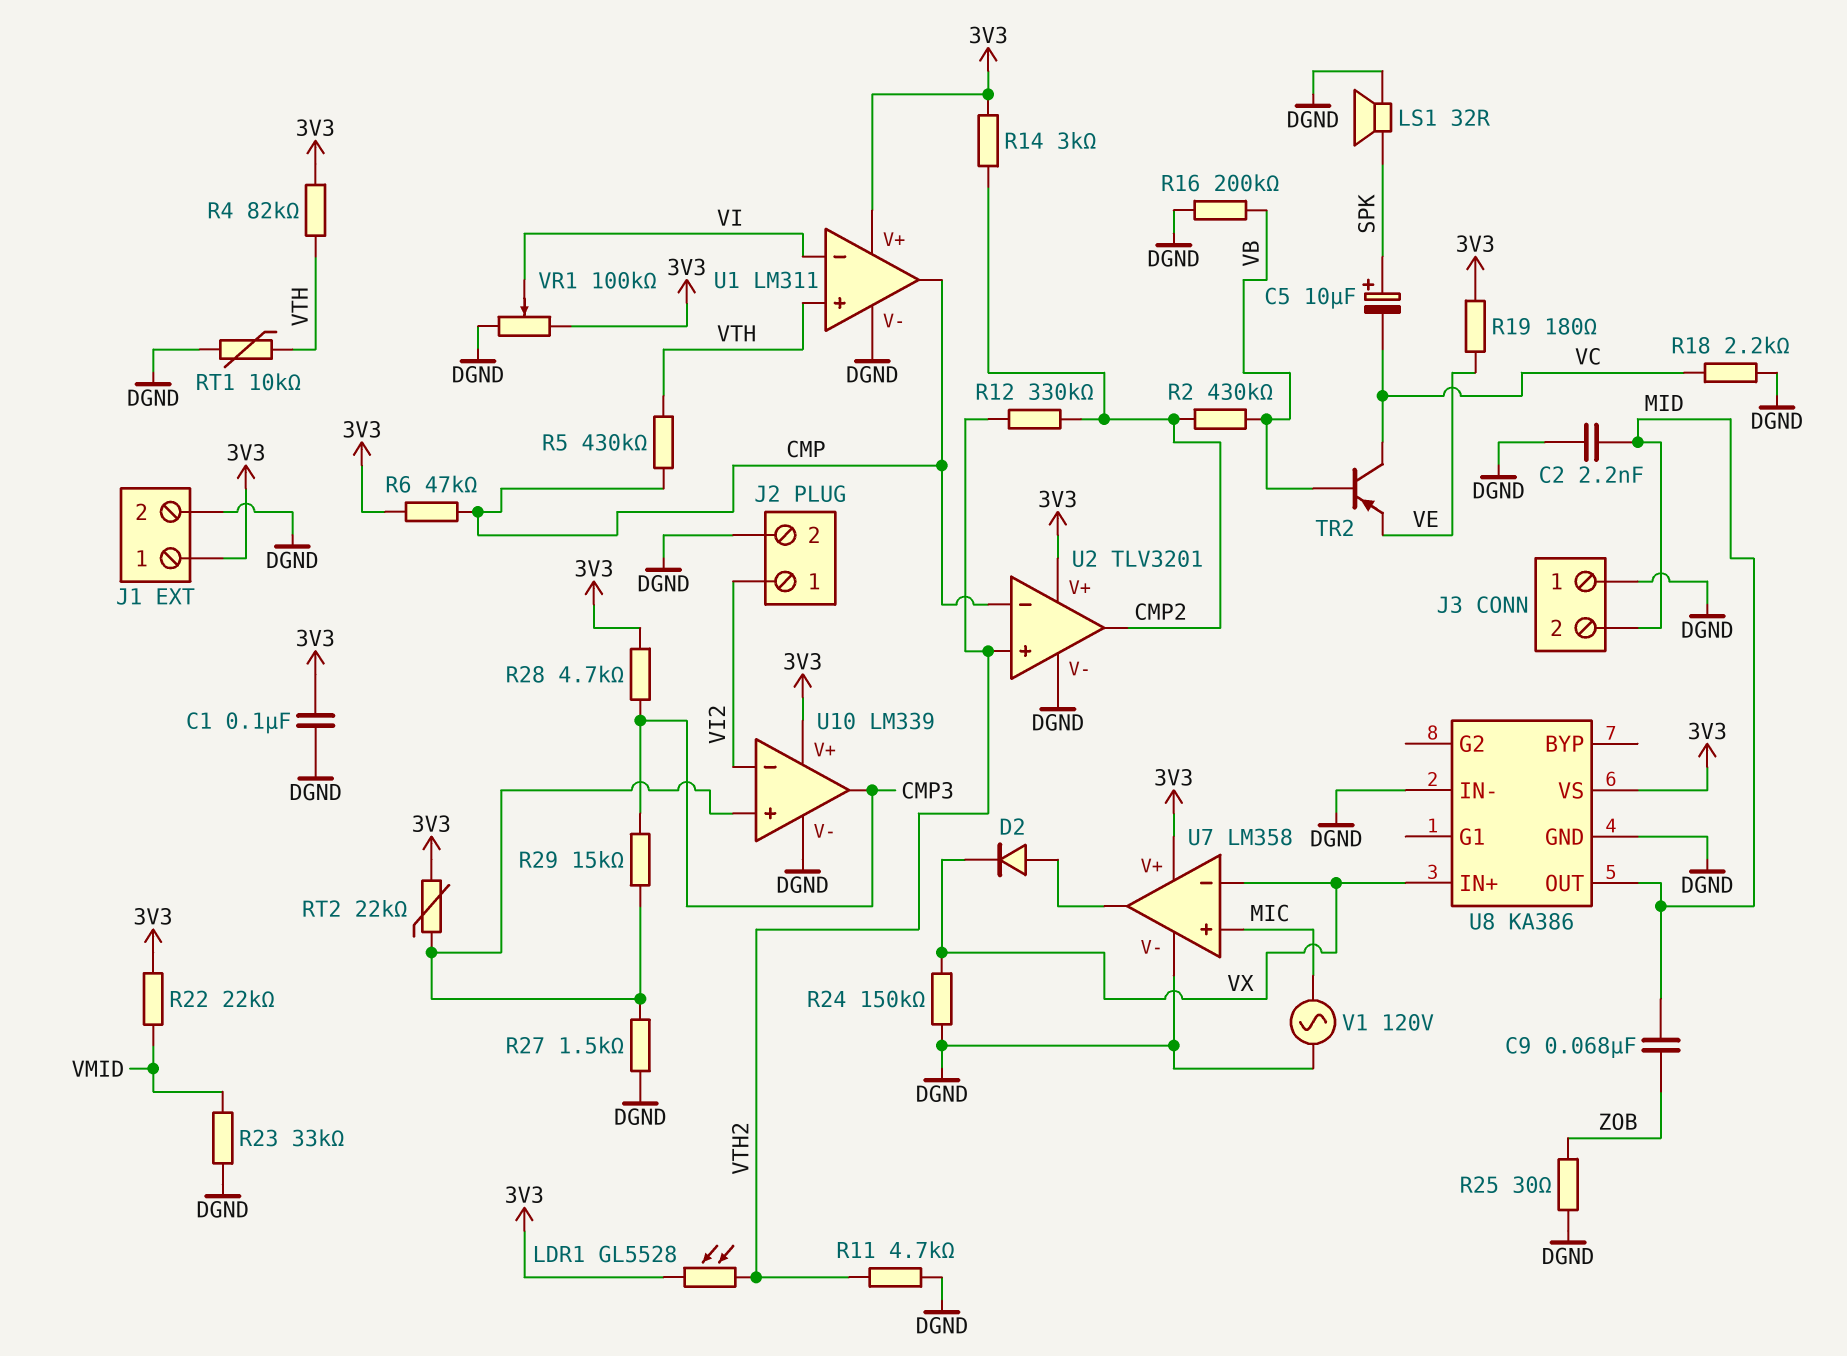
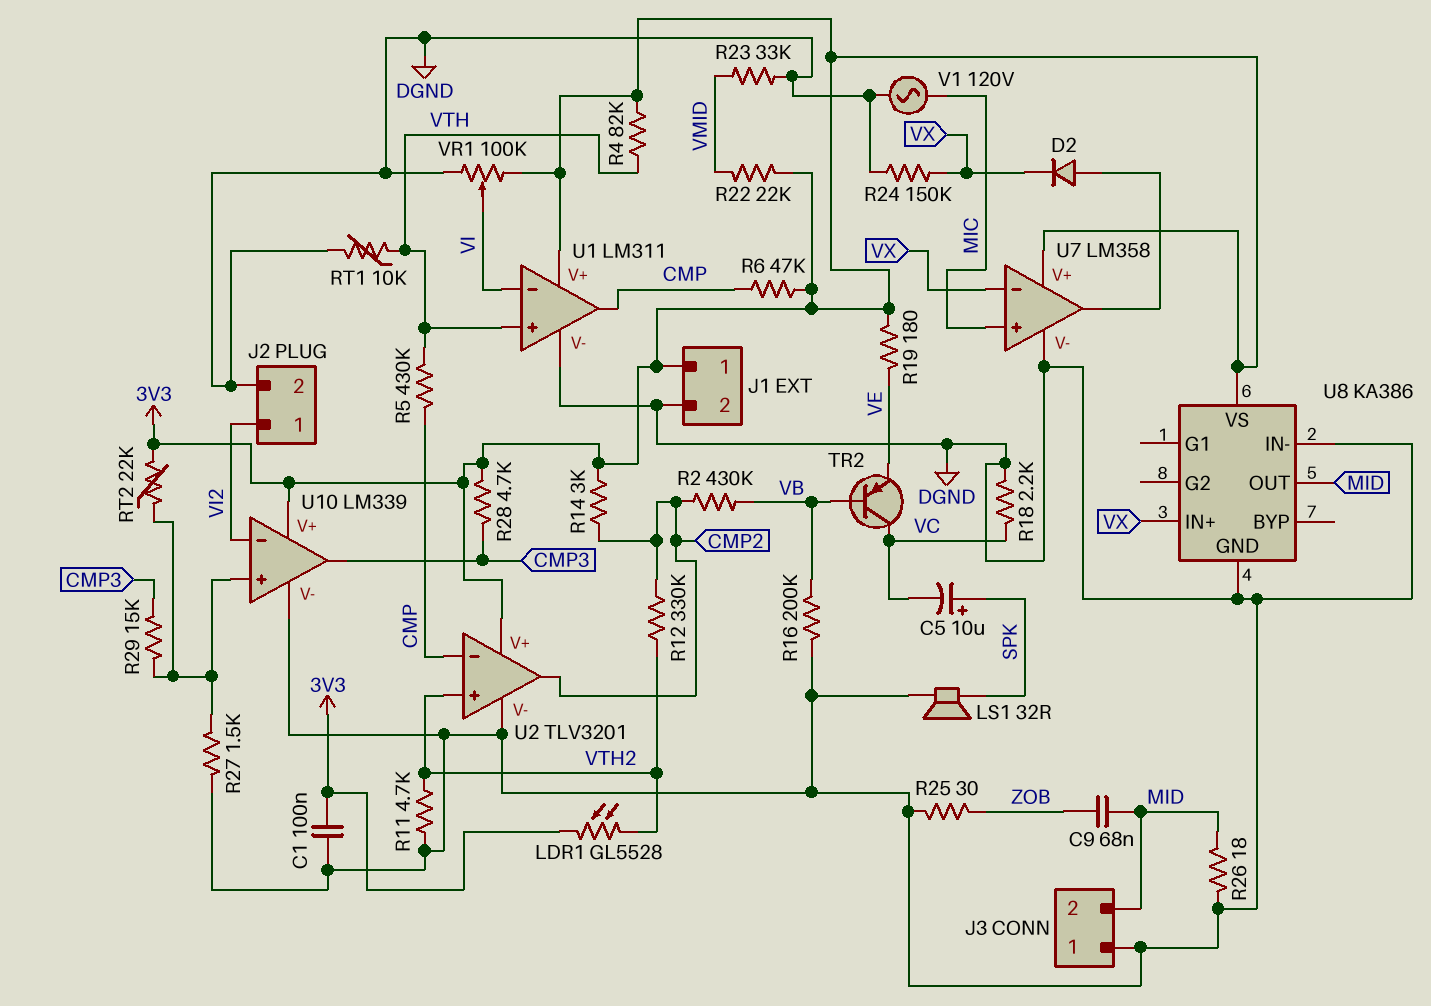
C2: 2.2nF (DGND, MID) -> none
R26: none -> 18 (DGND, MID)

